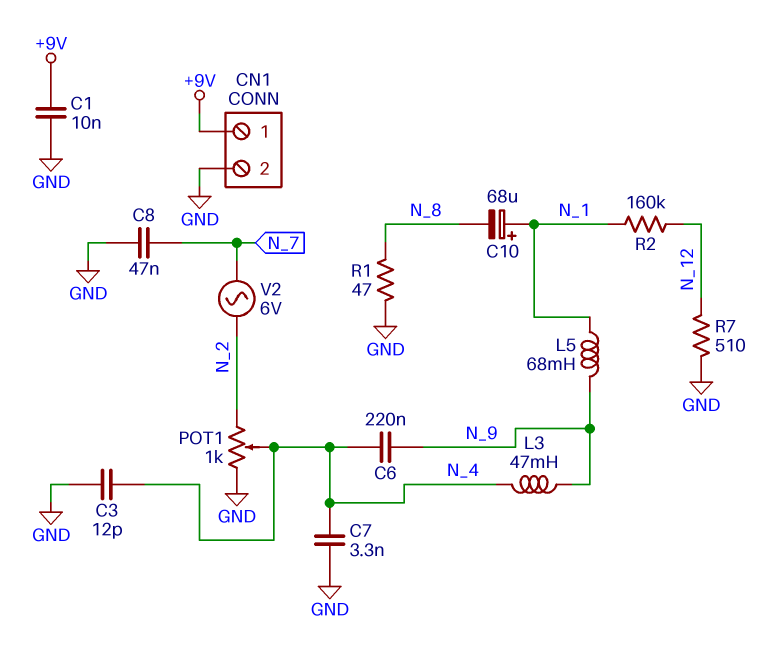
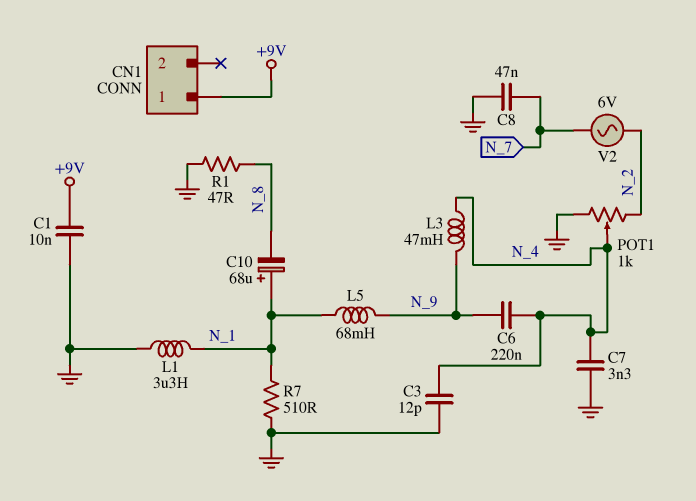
CN1 pin 2: GND -> none
L1: none -> 3.3uH (GND, N_1)
R2: 160k (N_1, N_12) -> none
R7: 510 (GND, N_12) -> 510 (GND, N_1)

